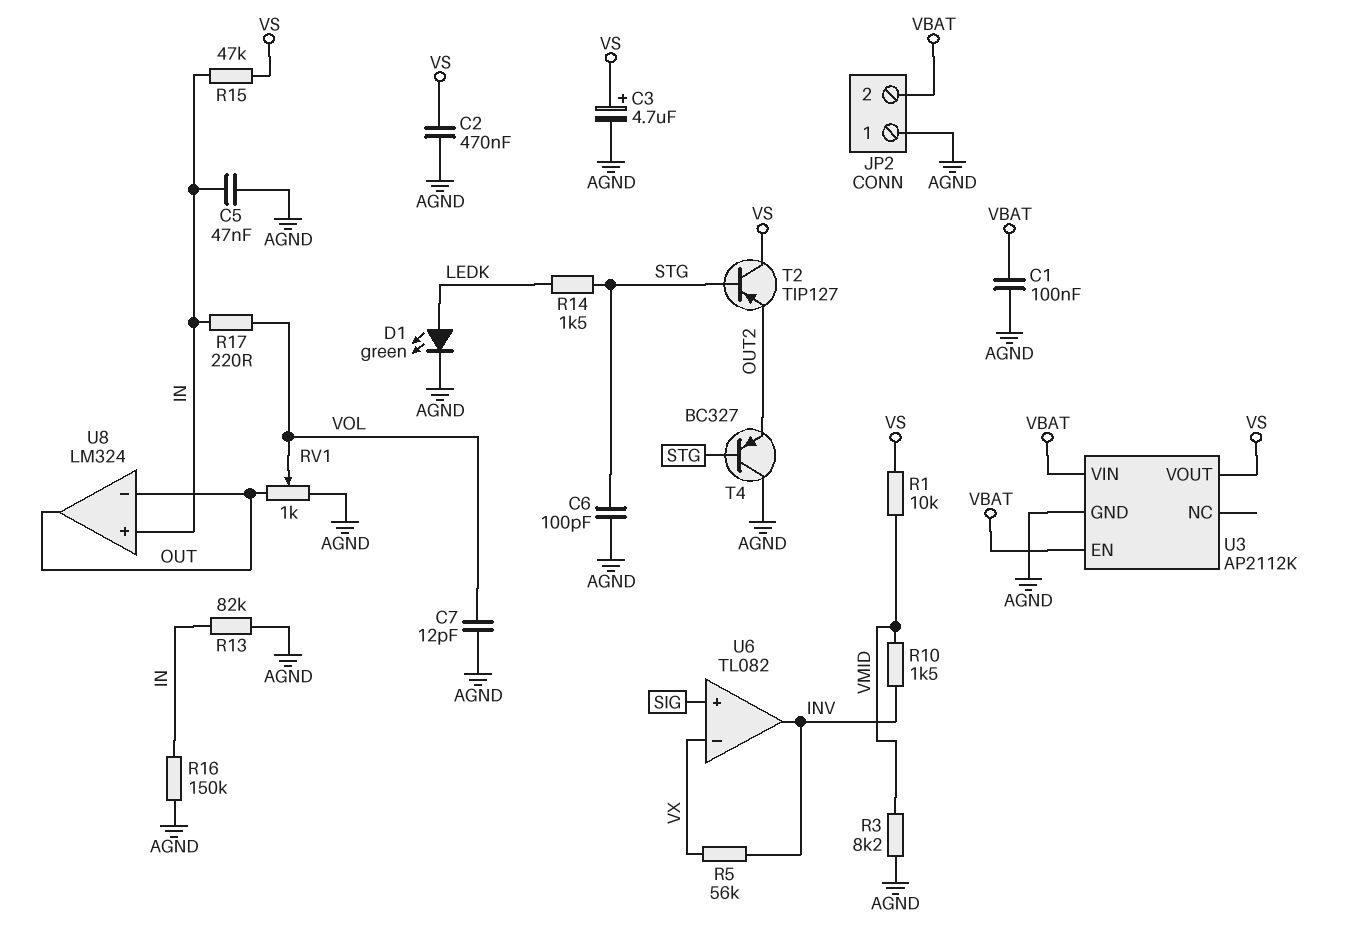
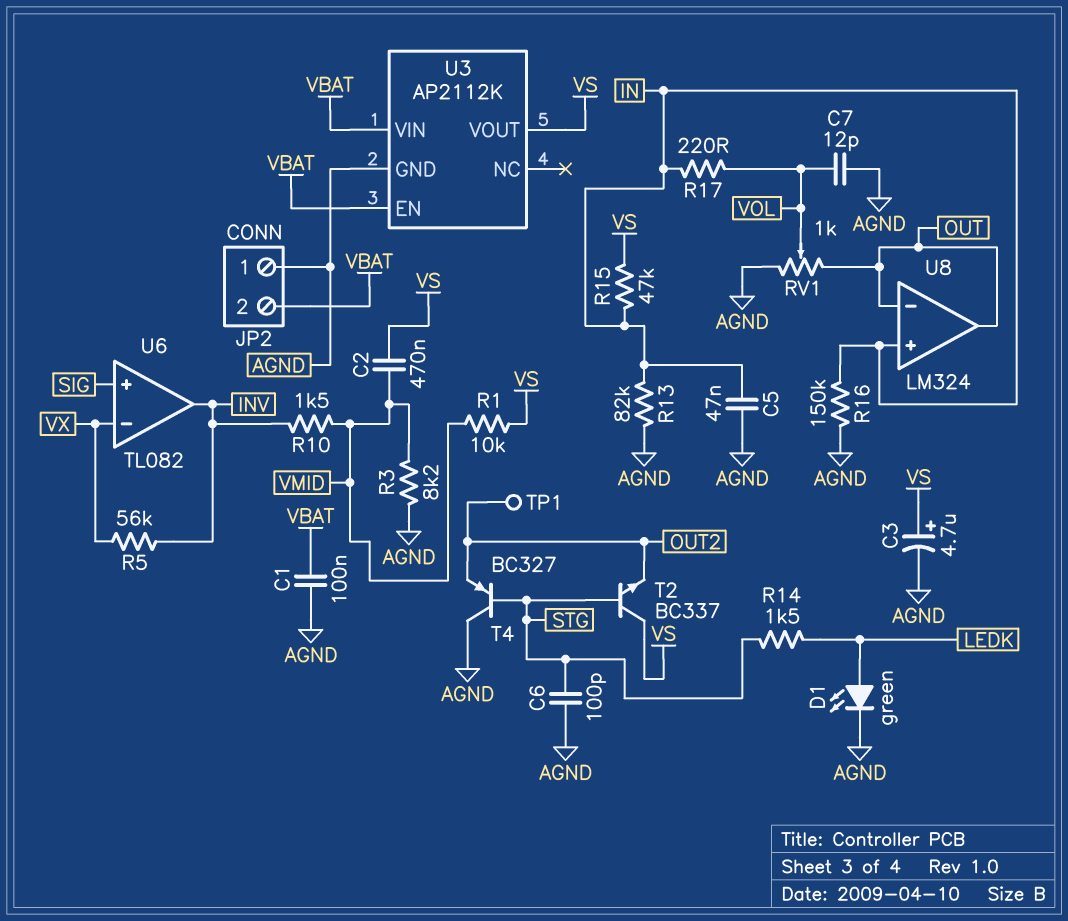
C2: 470nF (AGND, VS) -> 470nF (VMID, VS)
T2: PNP TIP127 (B STG, C VS, E OUT2) -> NPN BC337 (B STG, C VS, E OUT2)
TP1: none -> test point (OUT2)

